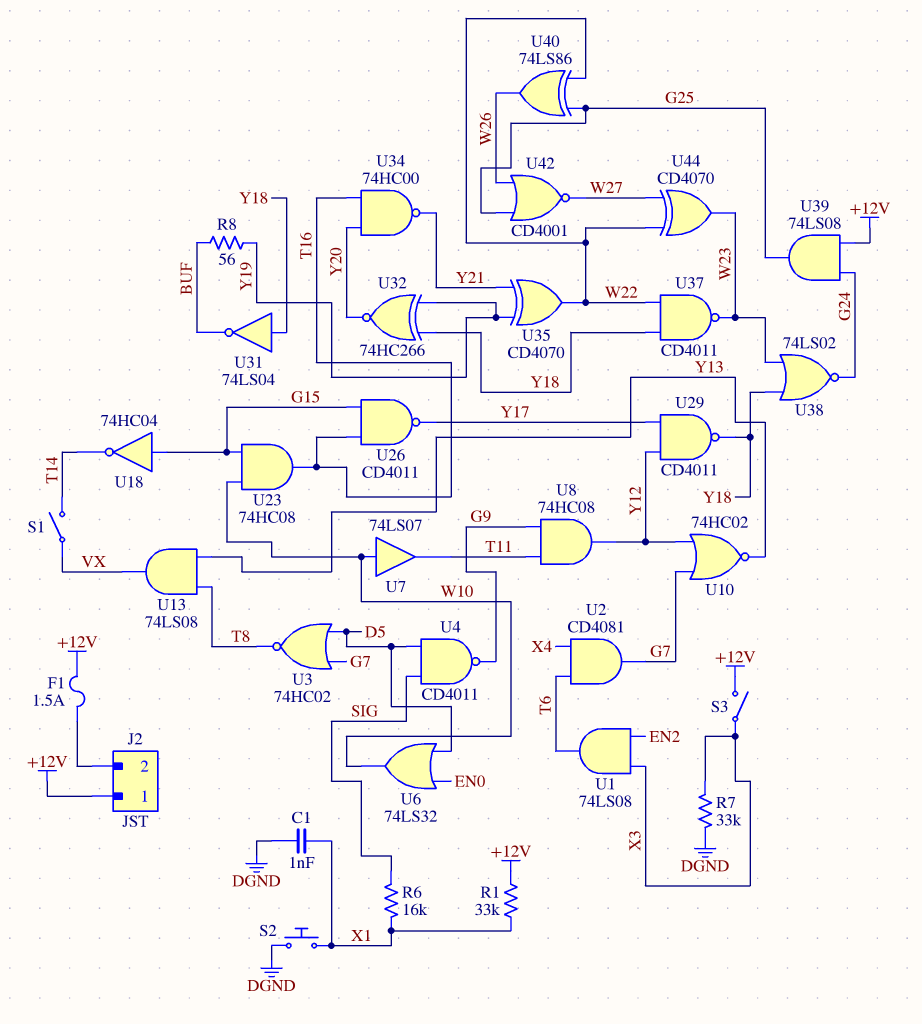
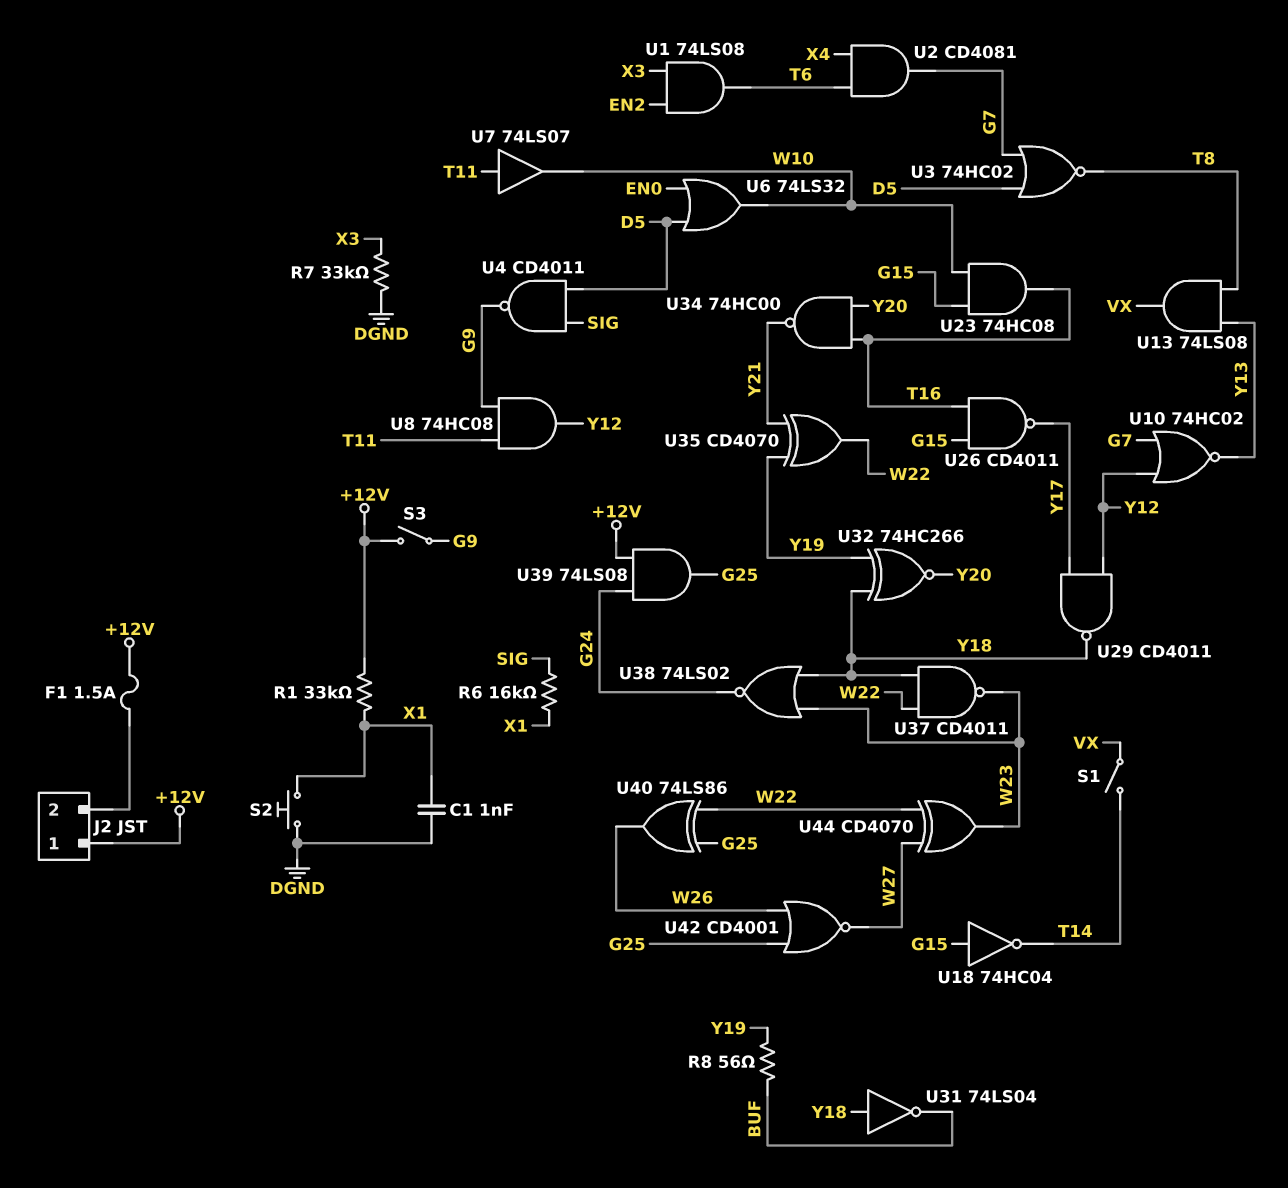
S3: switch (+12V, X3) -> switch (+12V, G9)
U7: buffer 74LS07 (in W10, out T11) -> buffer 74LS07 (in T11, out W10)

